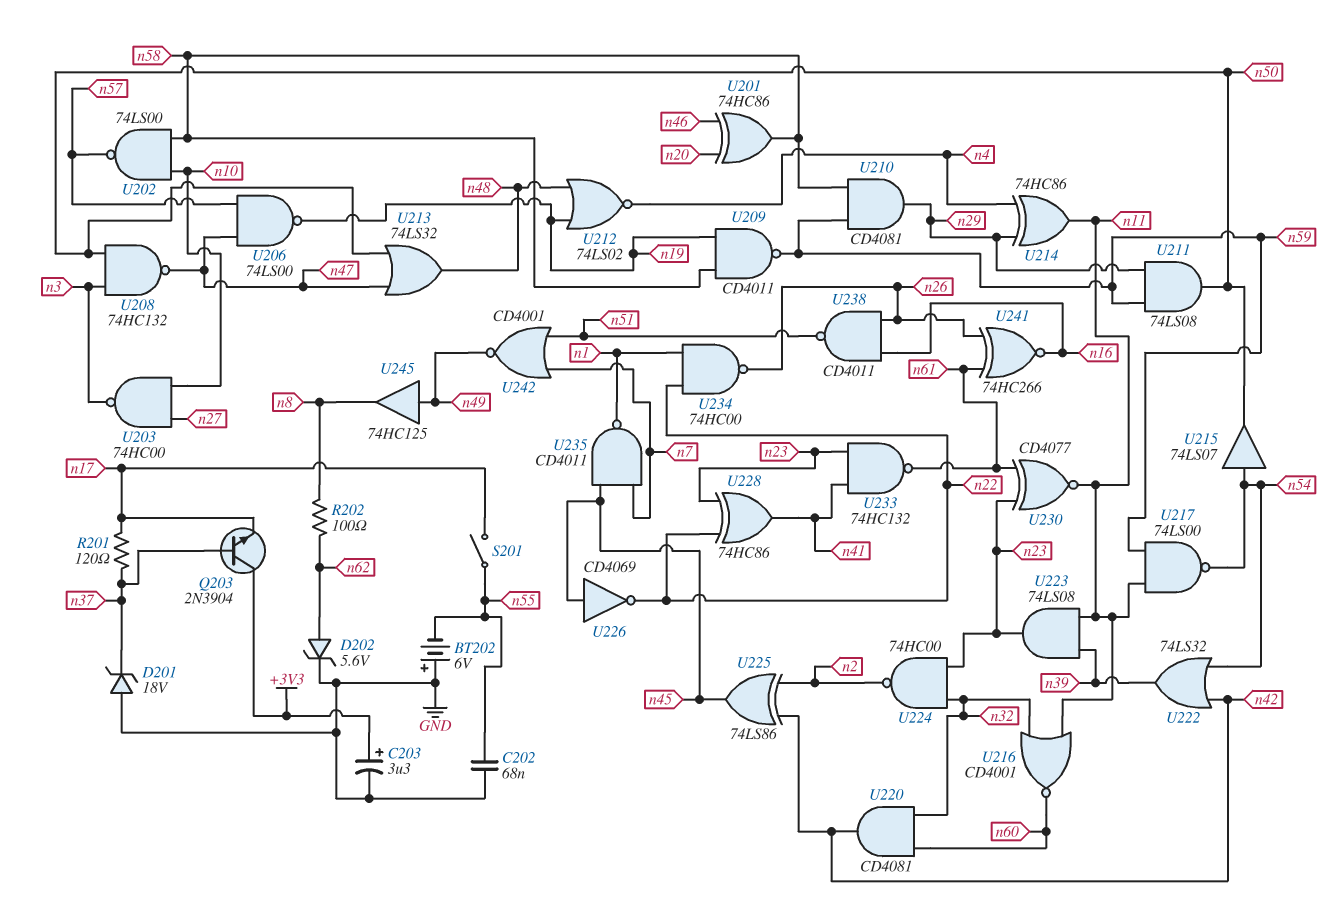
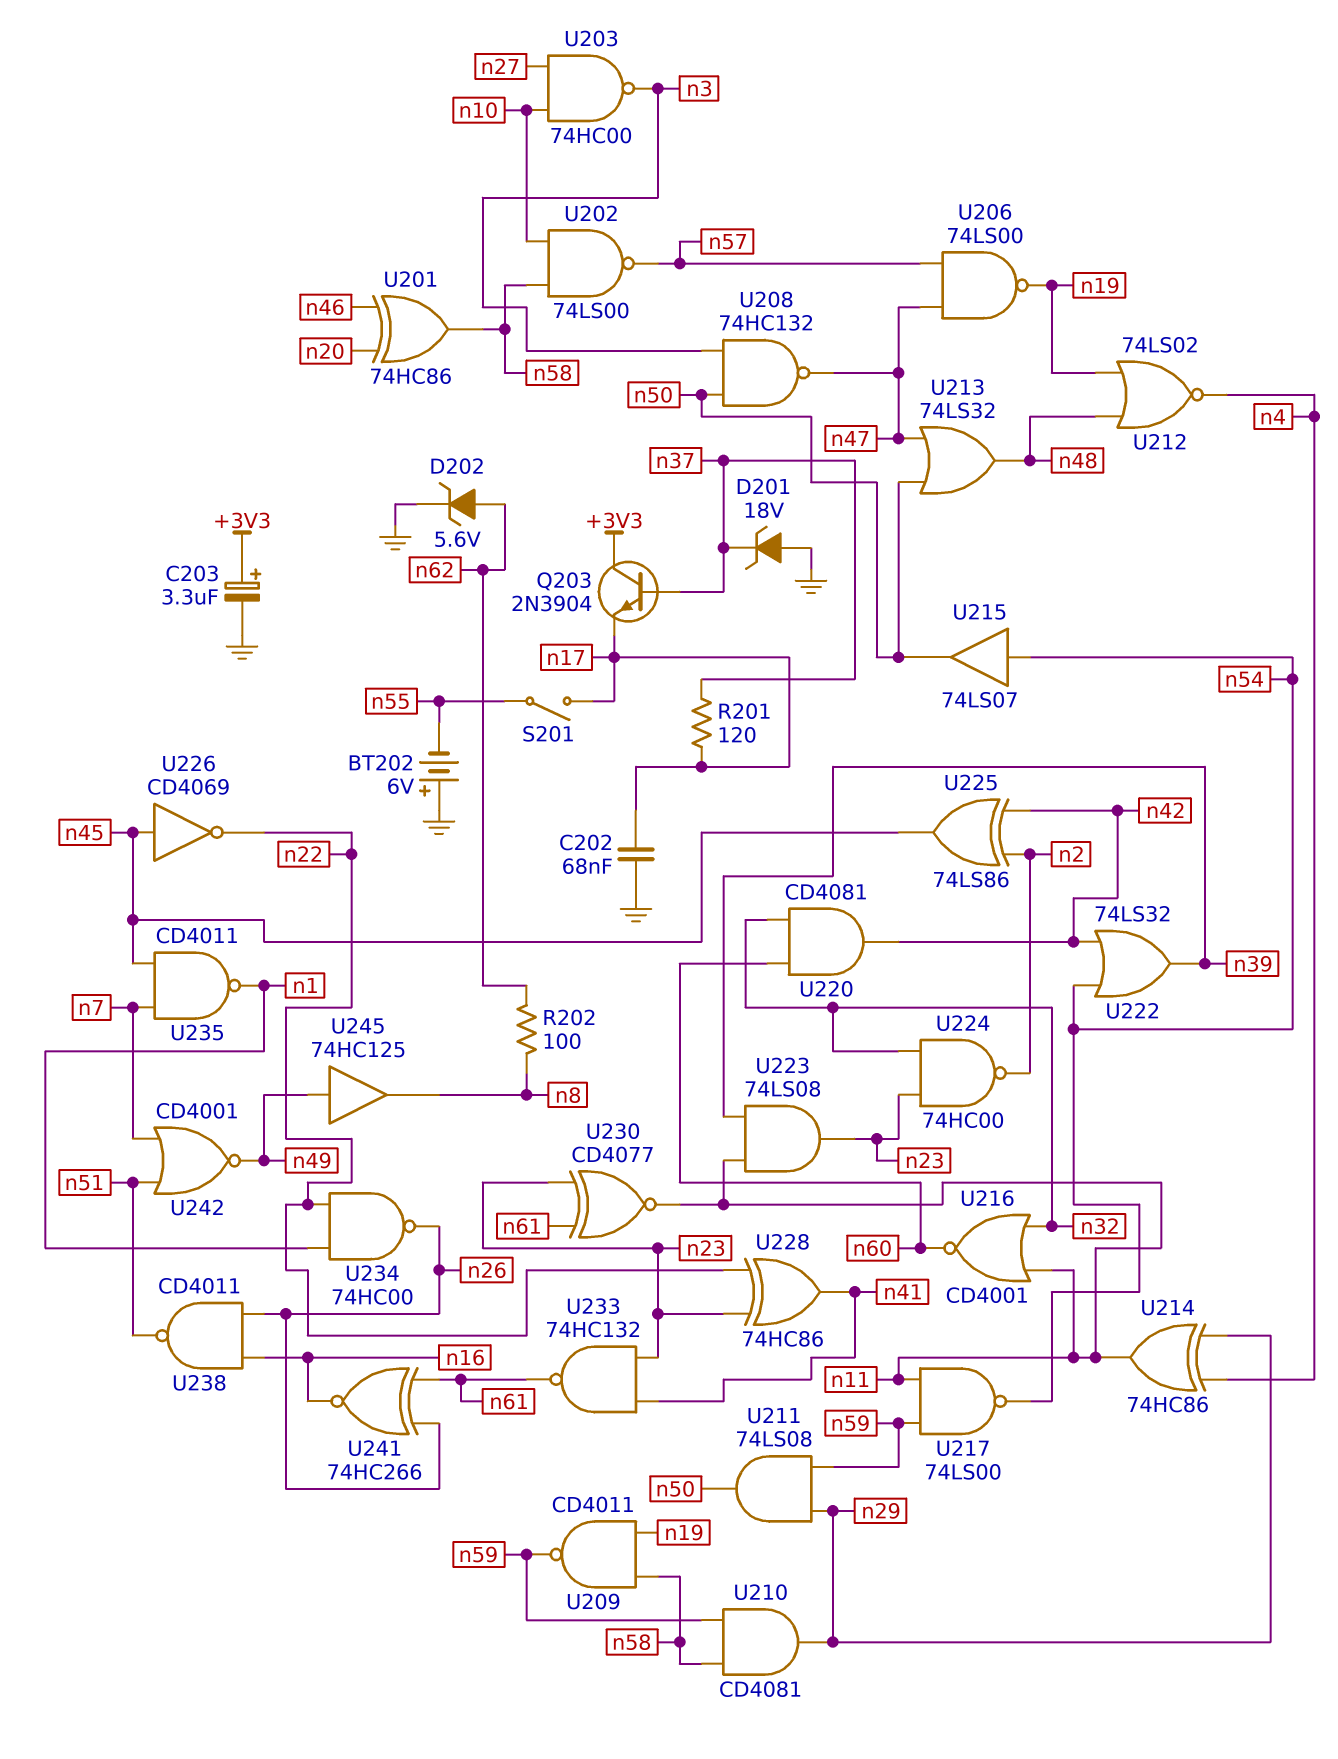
C202: 68nF (GND, n55) -> 68nF (GND, n17)

